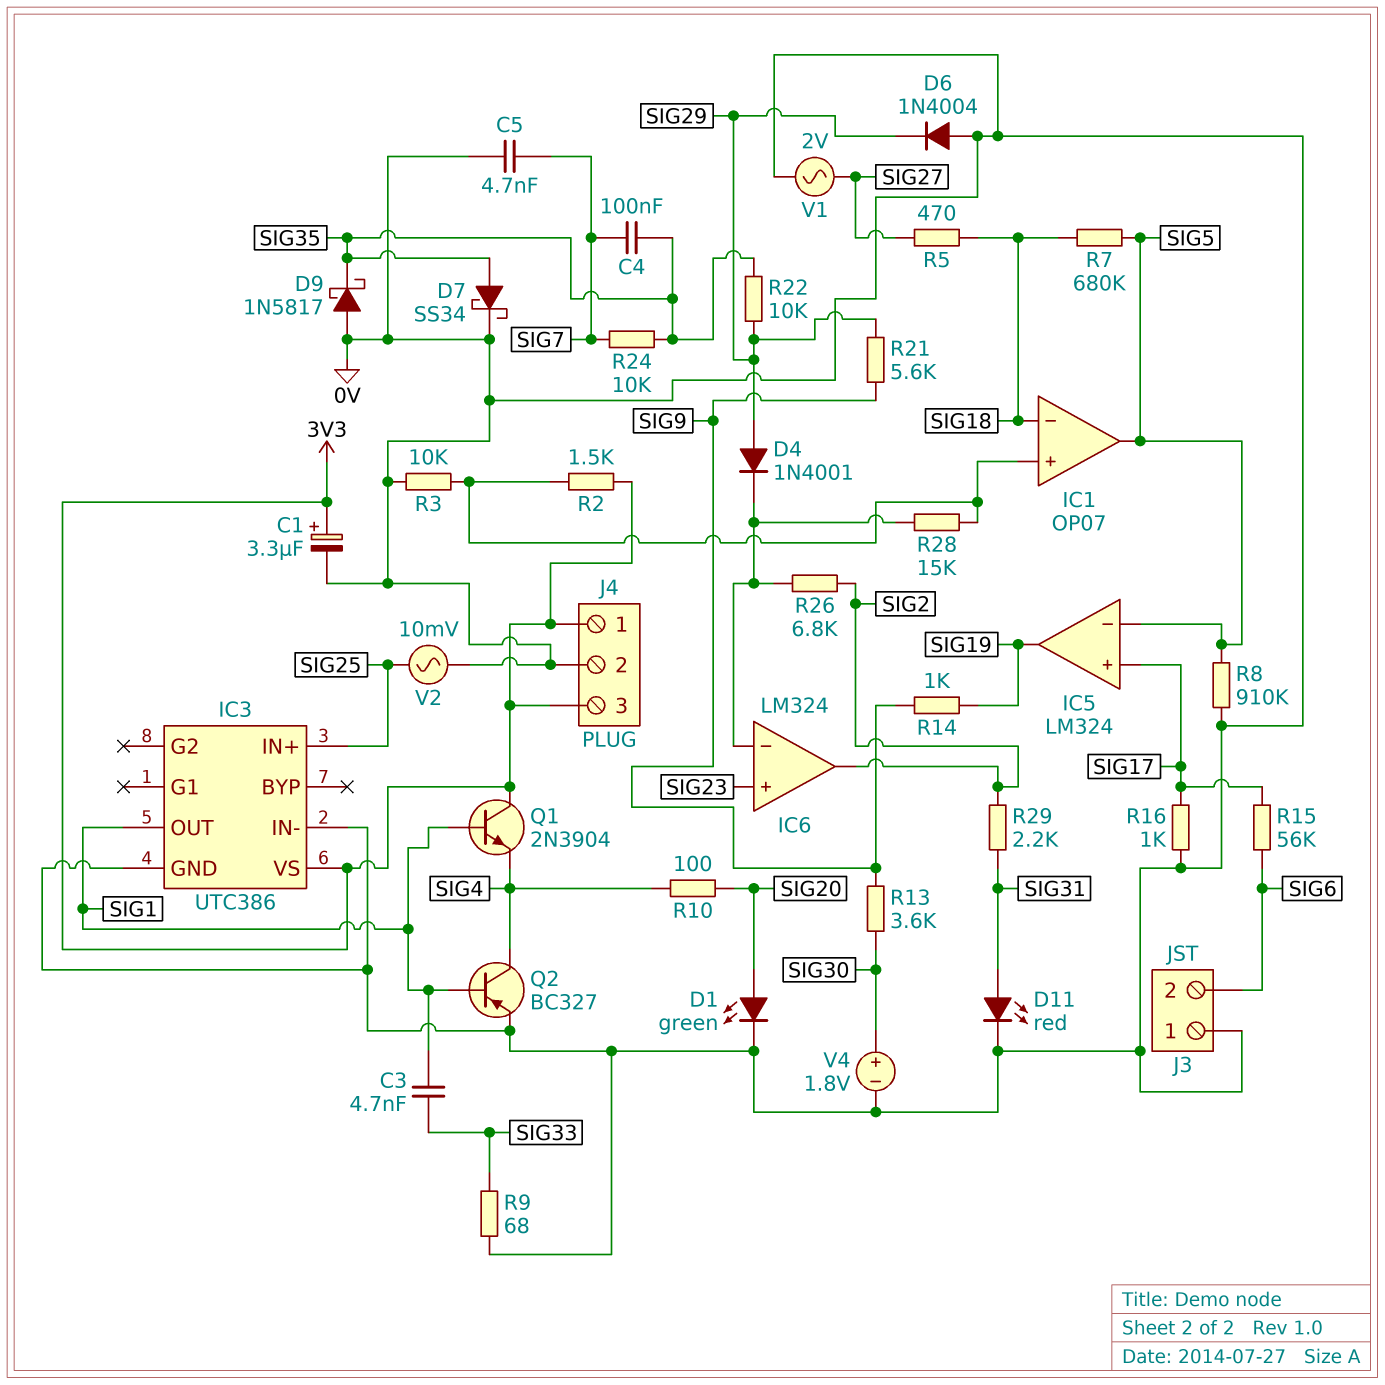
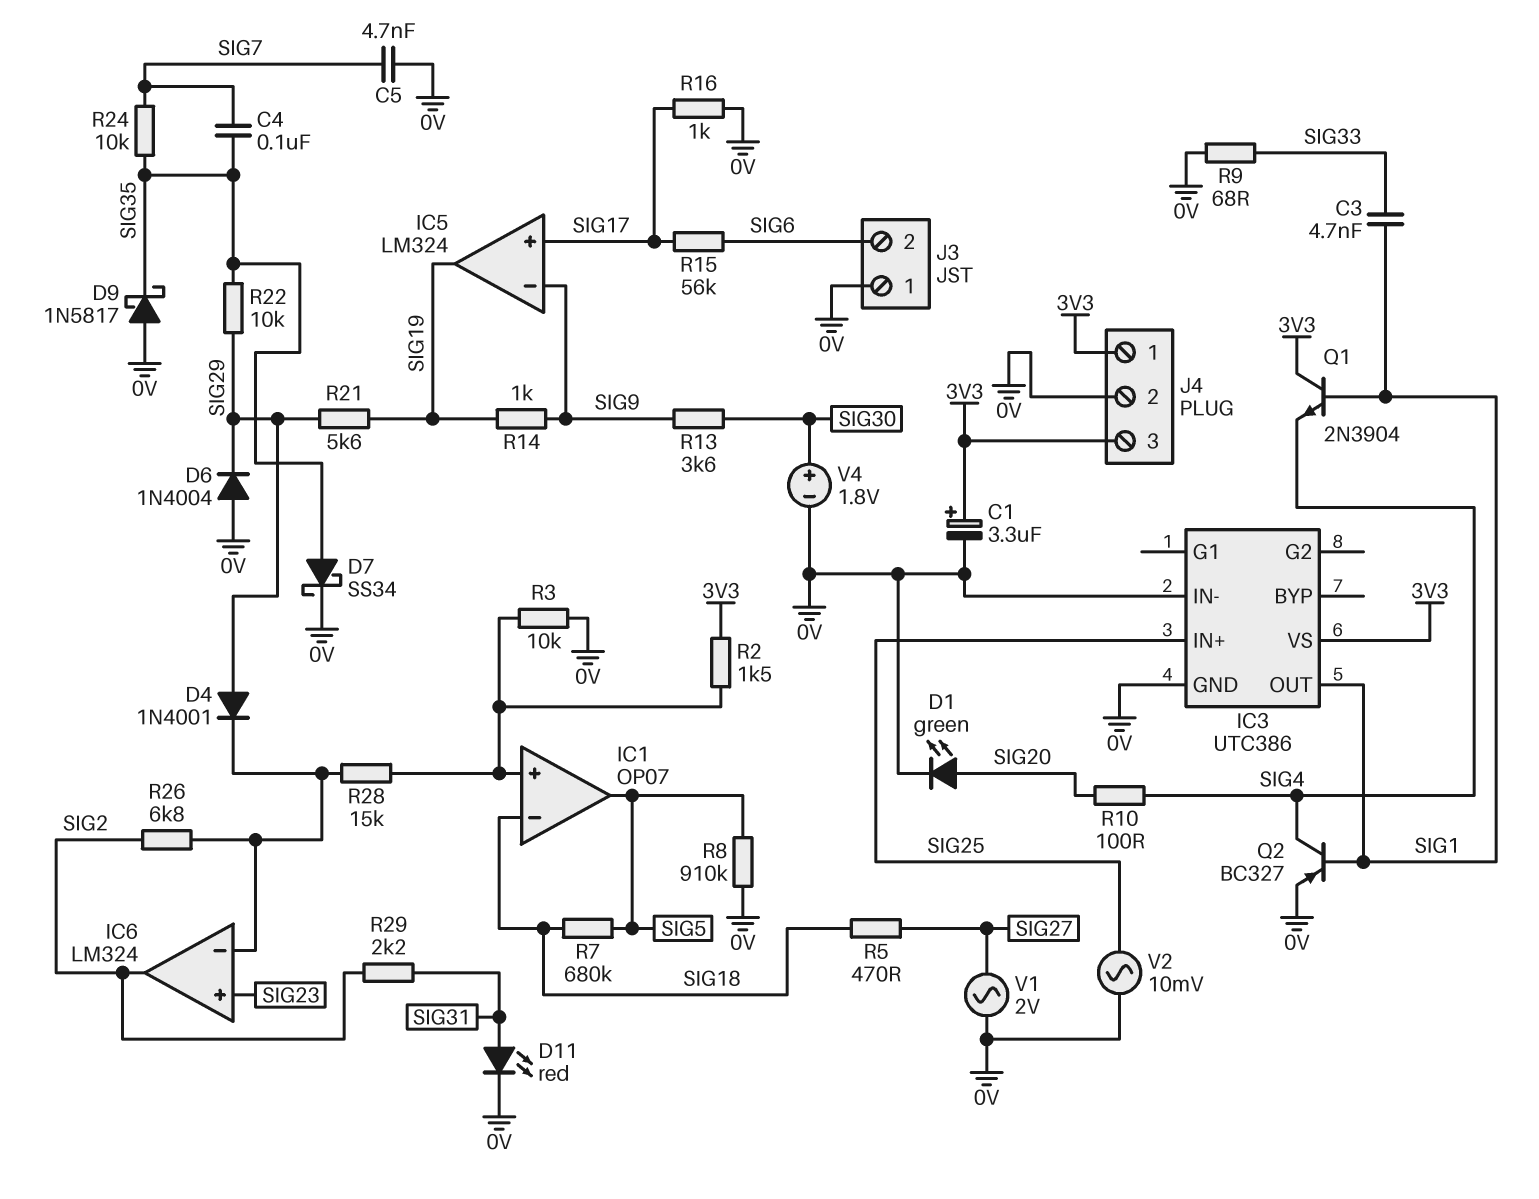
IC5 pin in-: SIG5 -> SIG9
R21: 5.6k (SIG9, SIG29) -> 5.6k (SIG19, SIG29)

